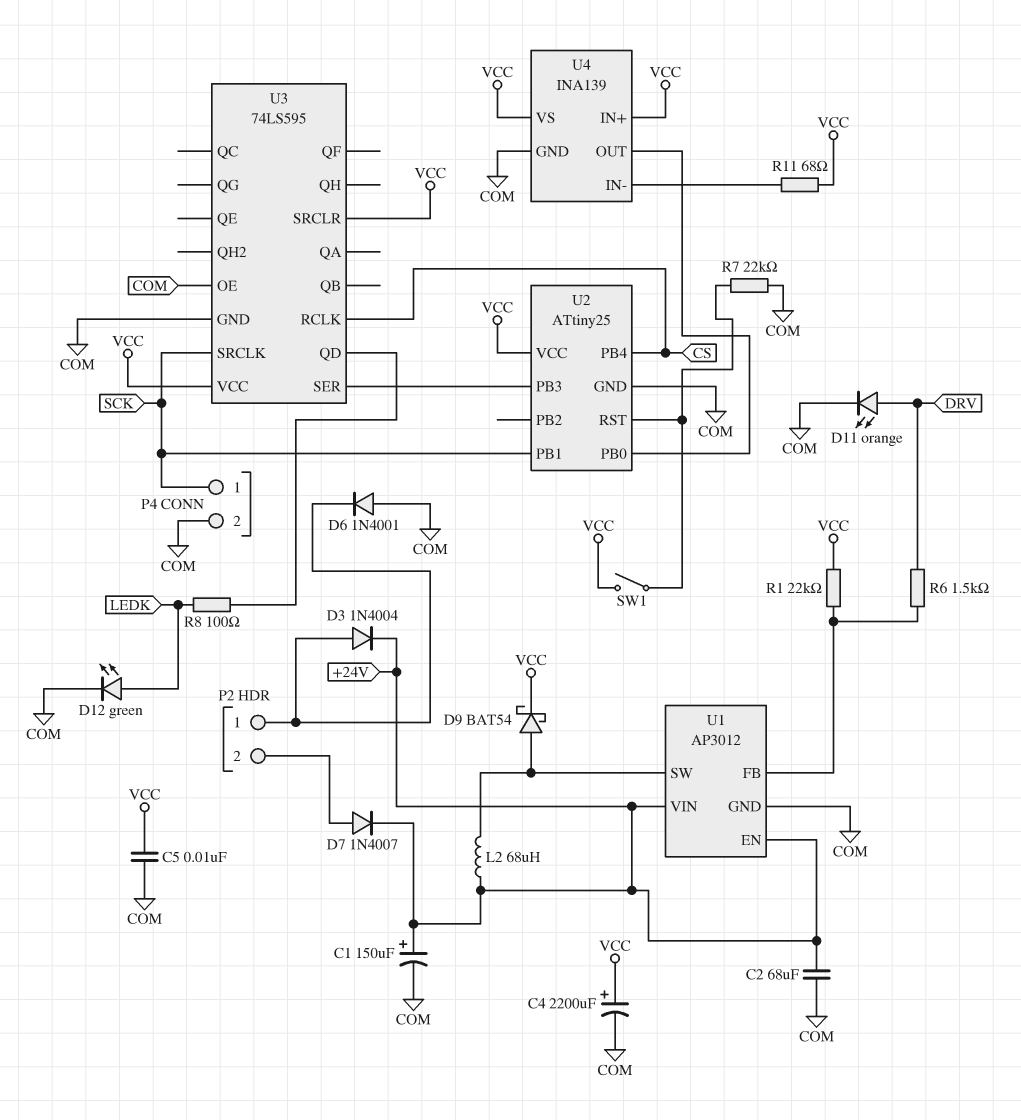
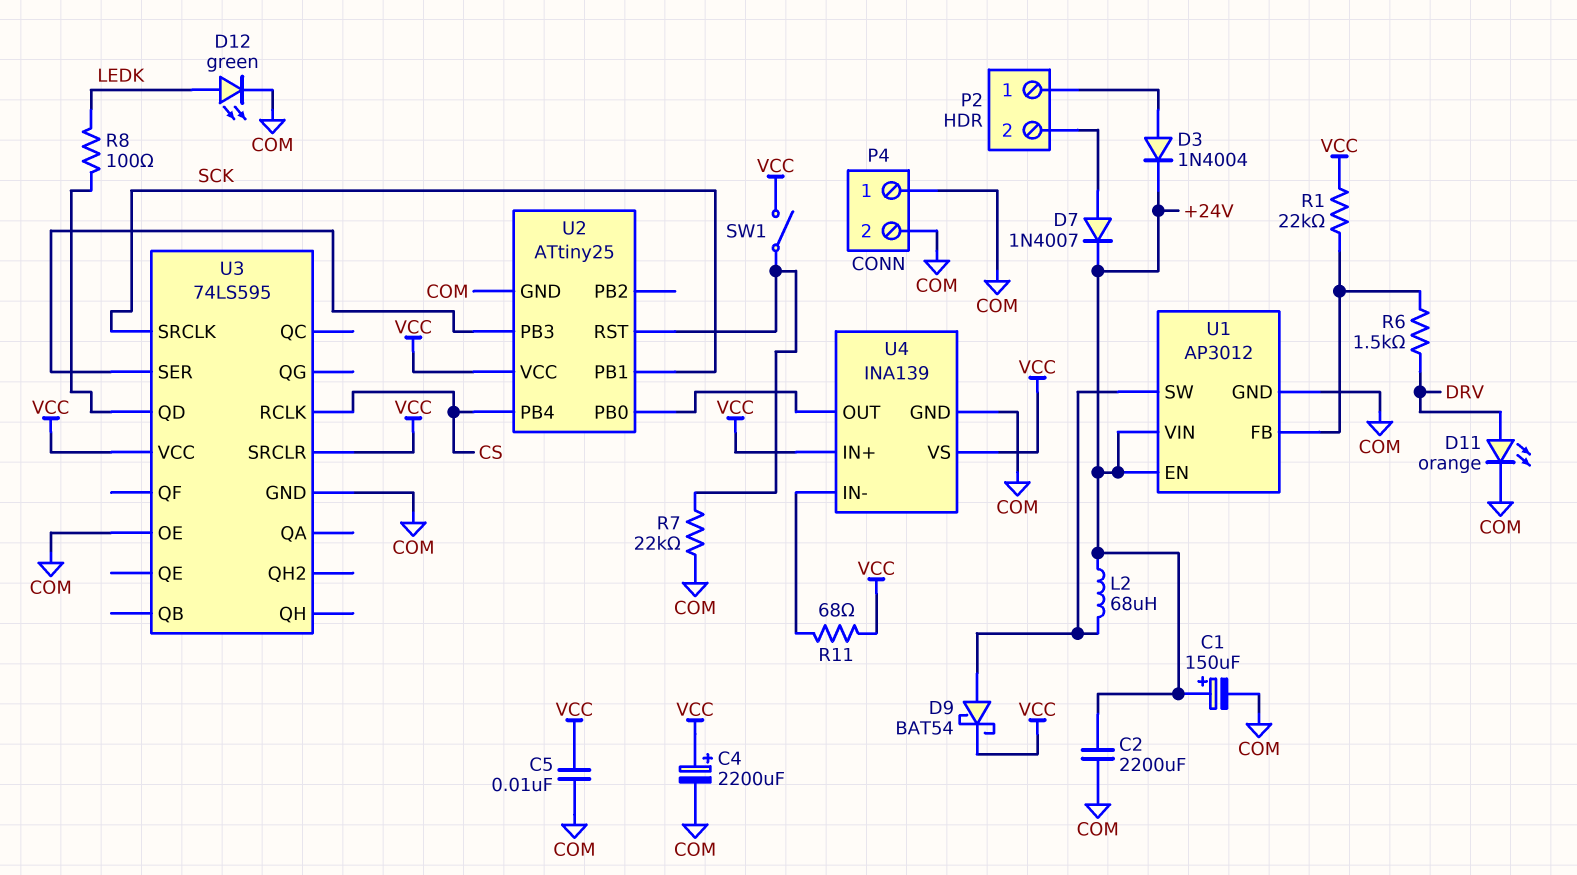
C2: 68uF (+24V, COM) -> 2200uF (+24V, COM)
D6: diode 1N4001 (A COM, K P2/1) -> none
P4 pin 1: SCK -> COM

